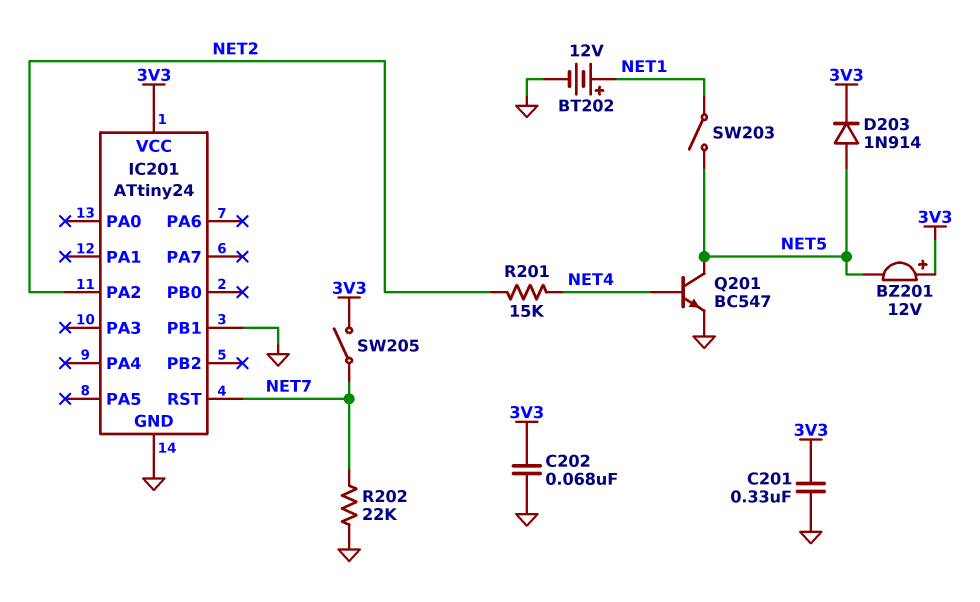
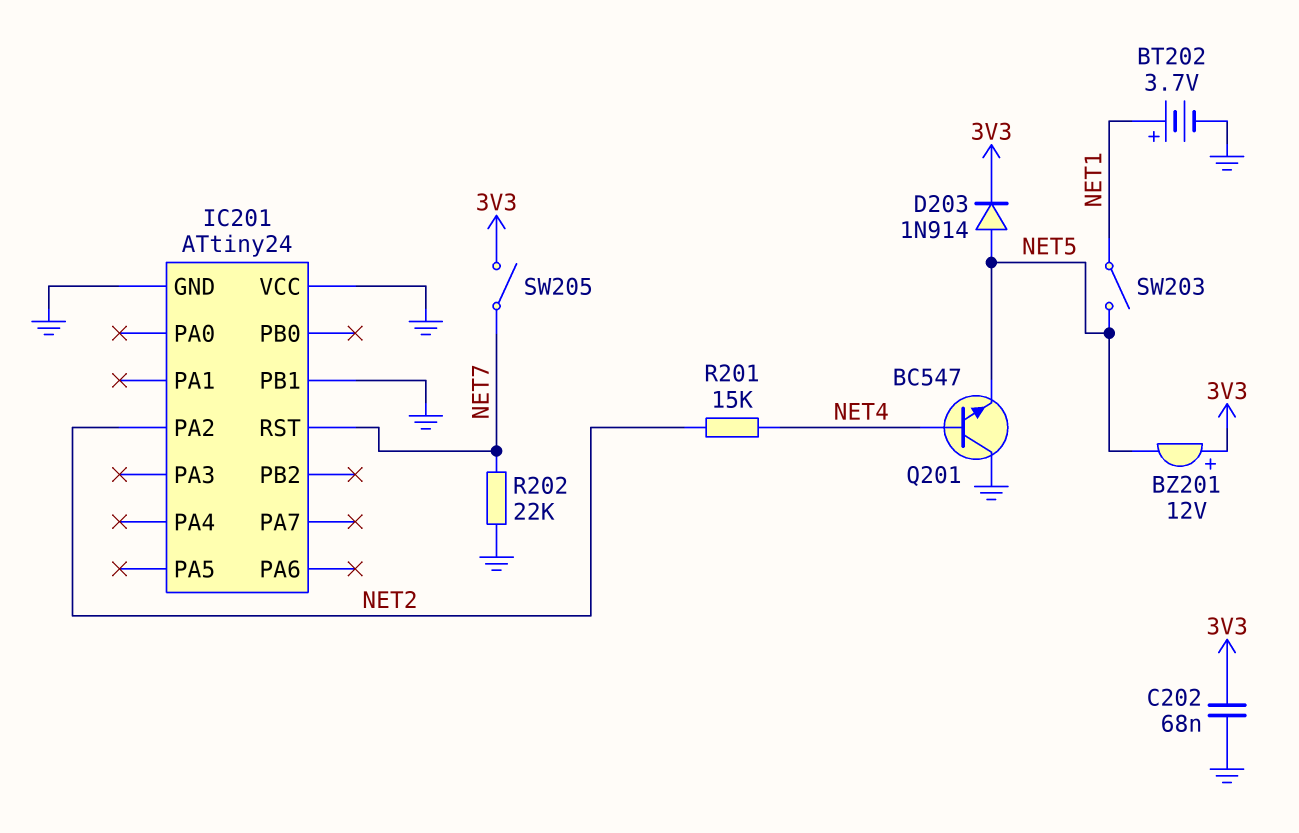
BT202: 12V (plus NET1, minus GND) -> 3.7V (plus NET1, minus GND)
C201: 330nF (3V3, GND) -> none
IC201 pin VCC: 3V3 -> GND
Q201: NPN BC547 (B NET4, C NET5, E GND) -> NPN BC547 (B NET4, C GND, E NET5)

